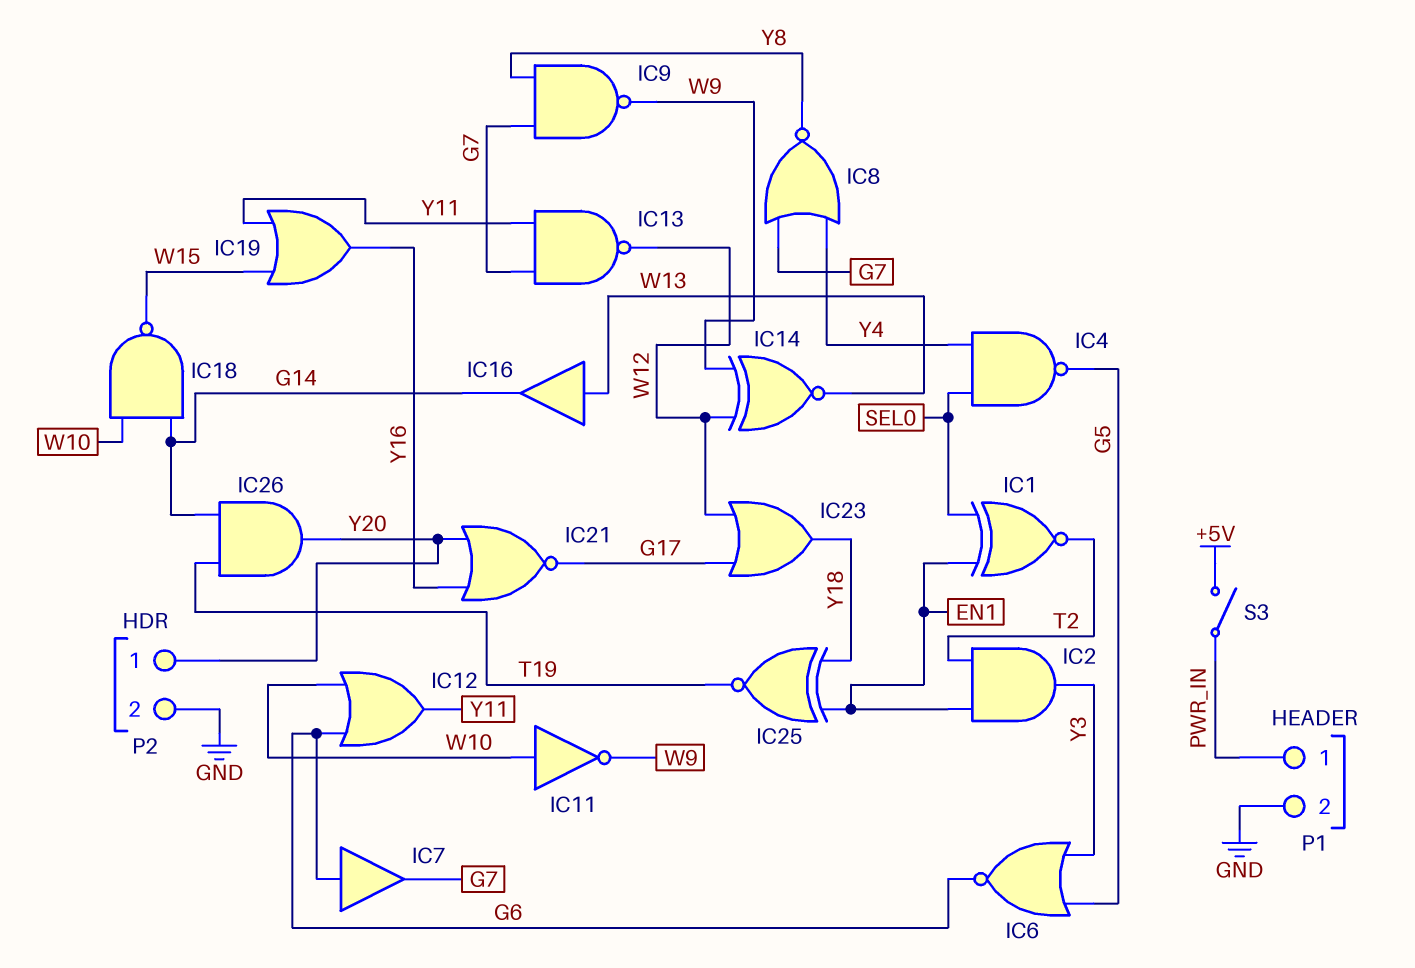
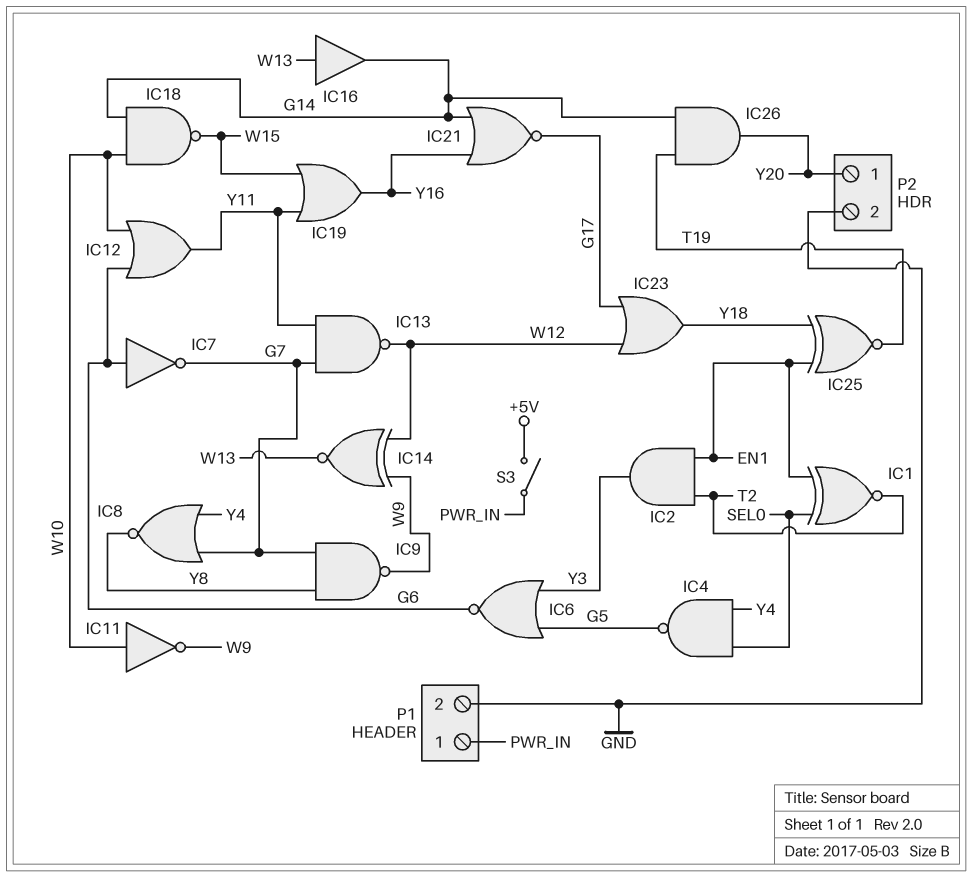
IC7: buffer (in G6, out G7) -> NOT (in G6, out G7)
IC21: NOR (in Y16, in Y20, out G17) -> NOR (in G14, in Y16, out G17)

